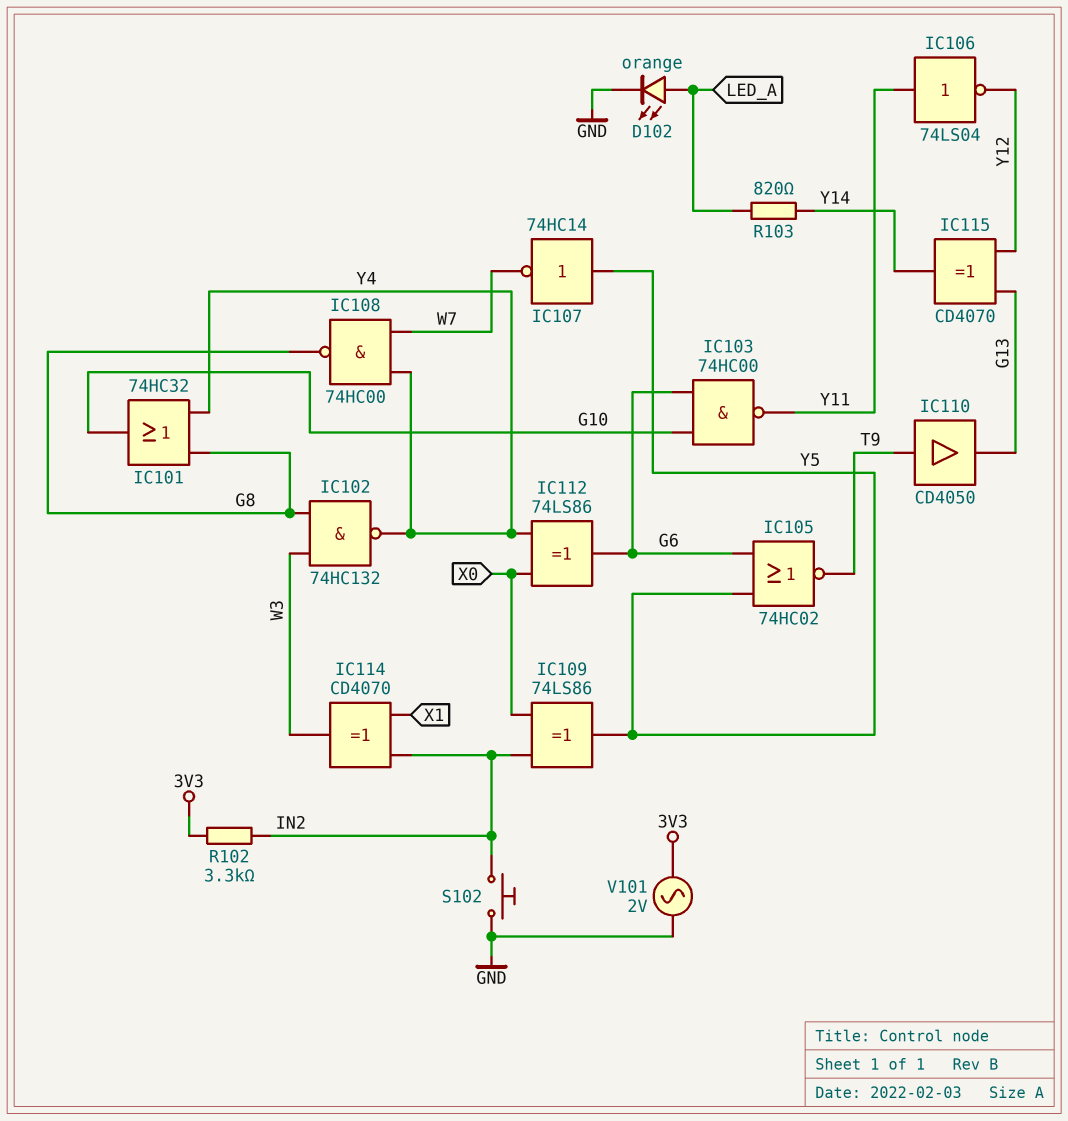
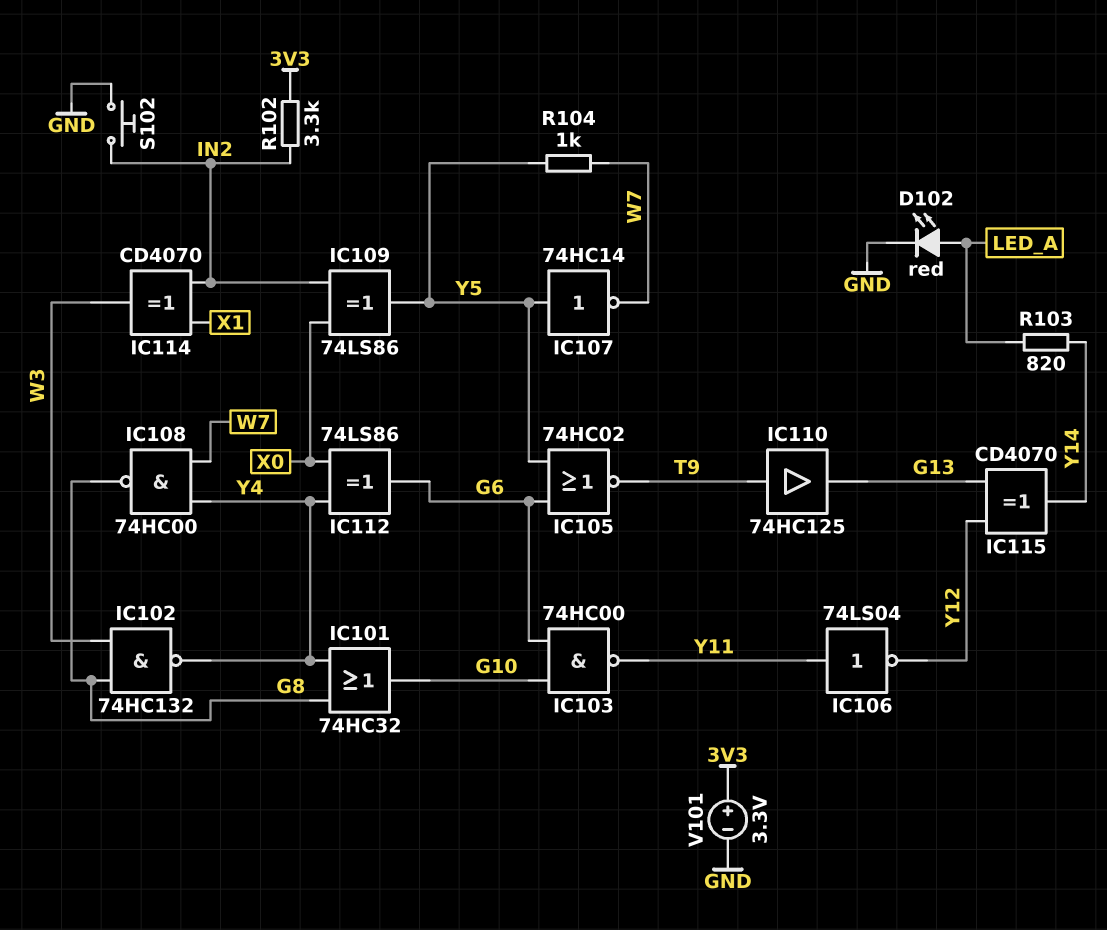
D102: LED orange (A LED_A, K GND) -> LED red (A LED_A, K GND)
IC110: buffer CD4050 (in T9, out G13) -> buffer 74HC125 (in T9, out G13)
R104: none -> 1k (W7, Y5)
V101: AC 2V (3V3, GND) -> 3.3V (plus 3V3, minus GND)

